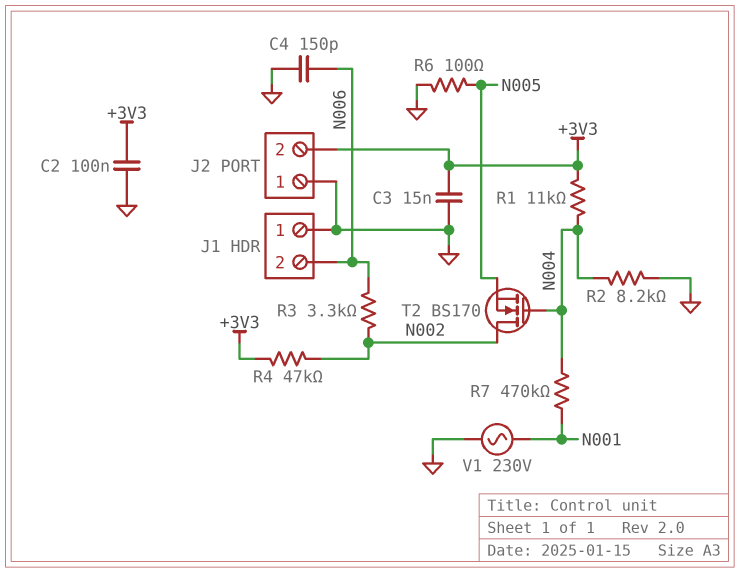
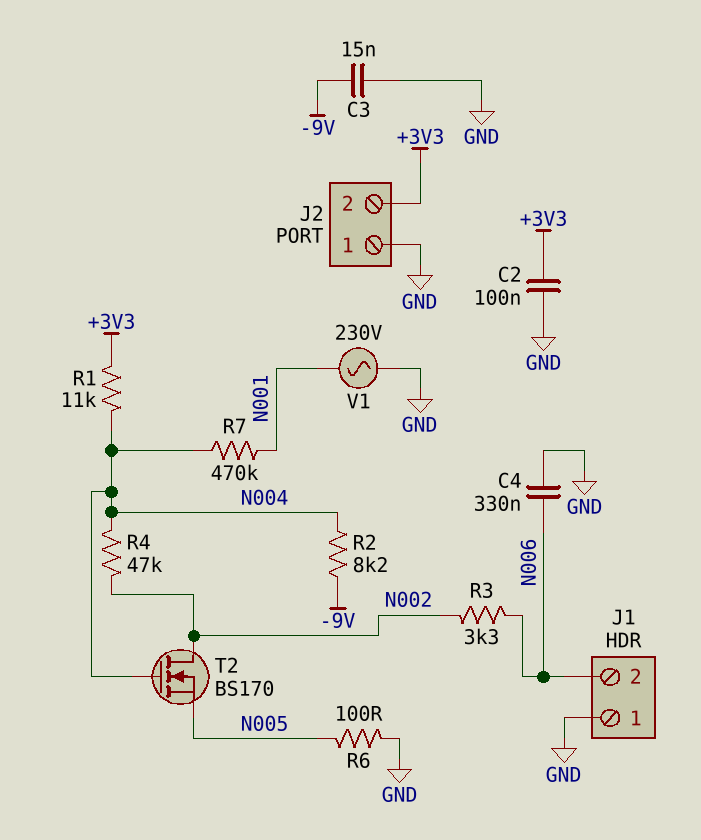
C3: 15nF (+3V3, GND) -> 15nF (-9V, GND)
C4: 150pF (GND, N006) -> 330nF (GND, N006)
R2: 8.2k (GND, N004) -> 8.2k (-9V, N004)
R4: 47k (+3V3, N002) -> 47k (N002, N004)

